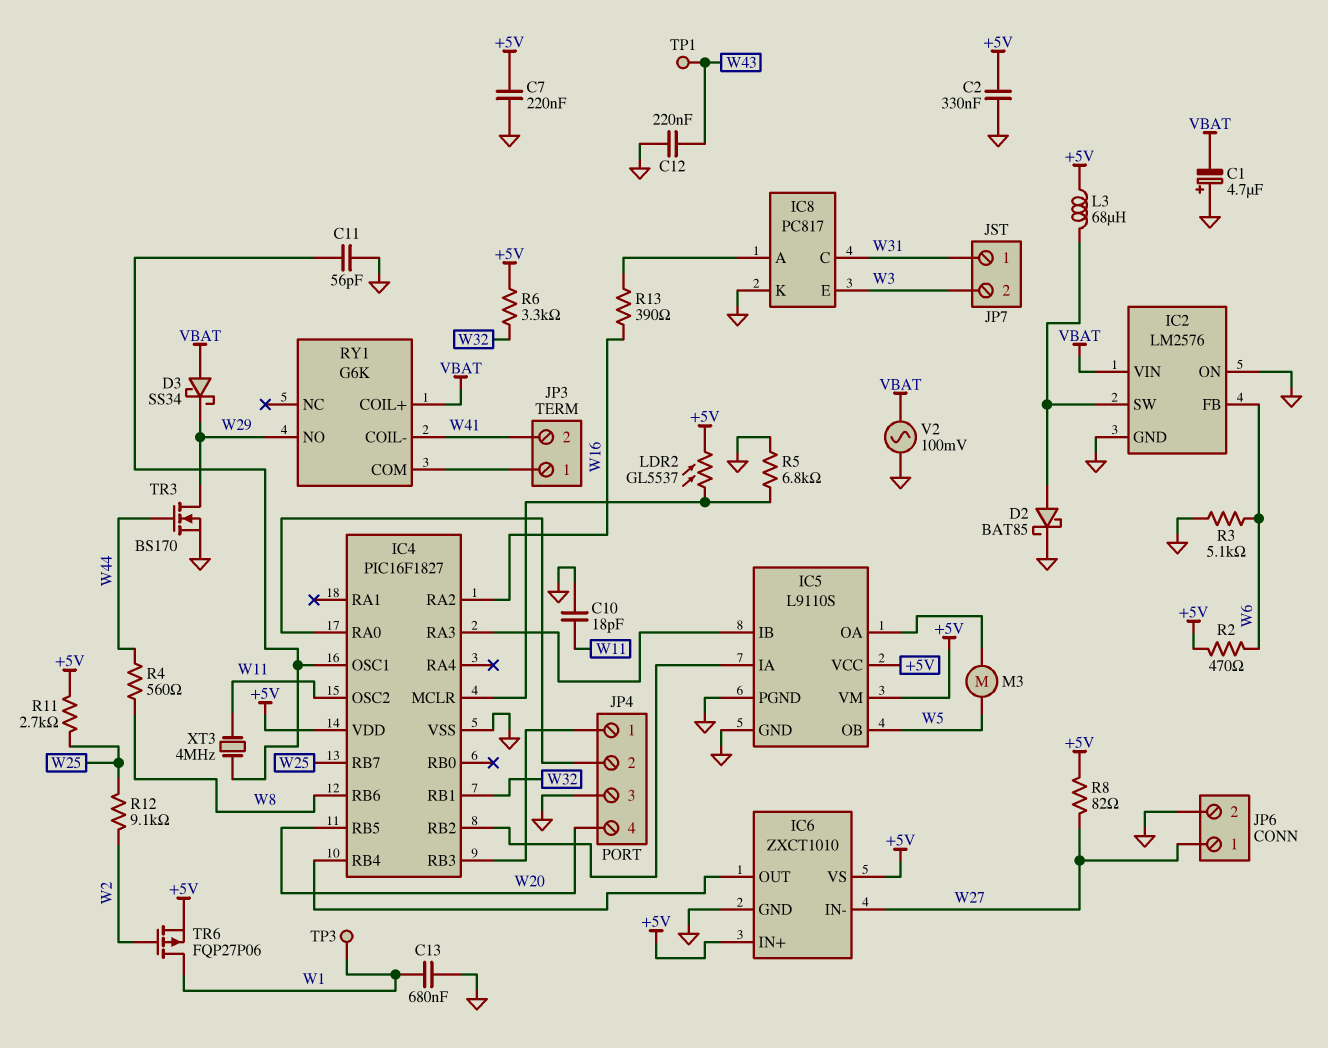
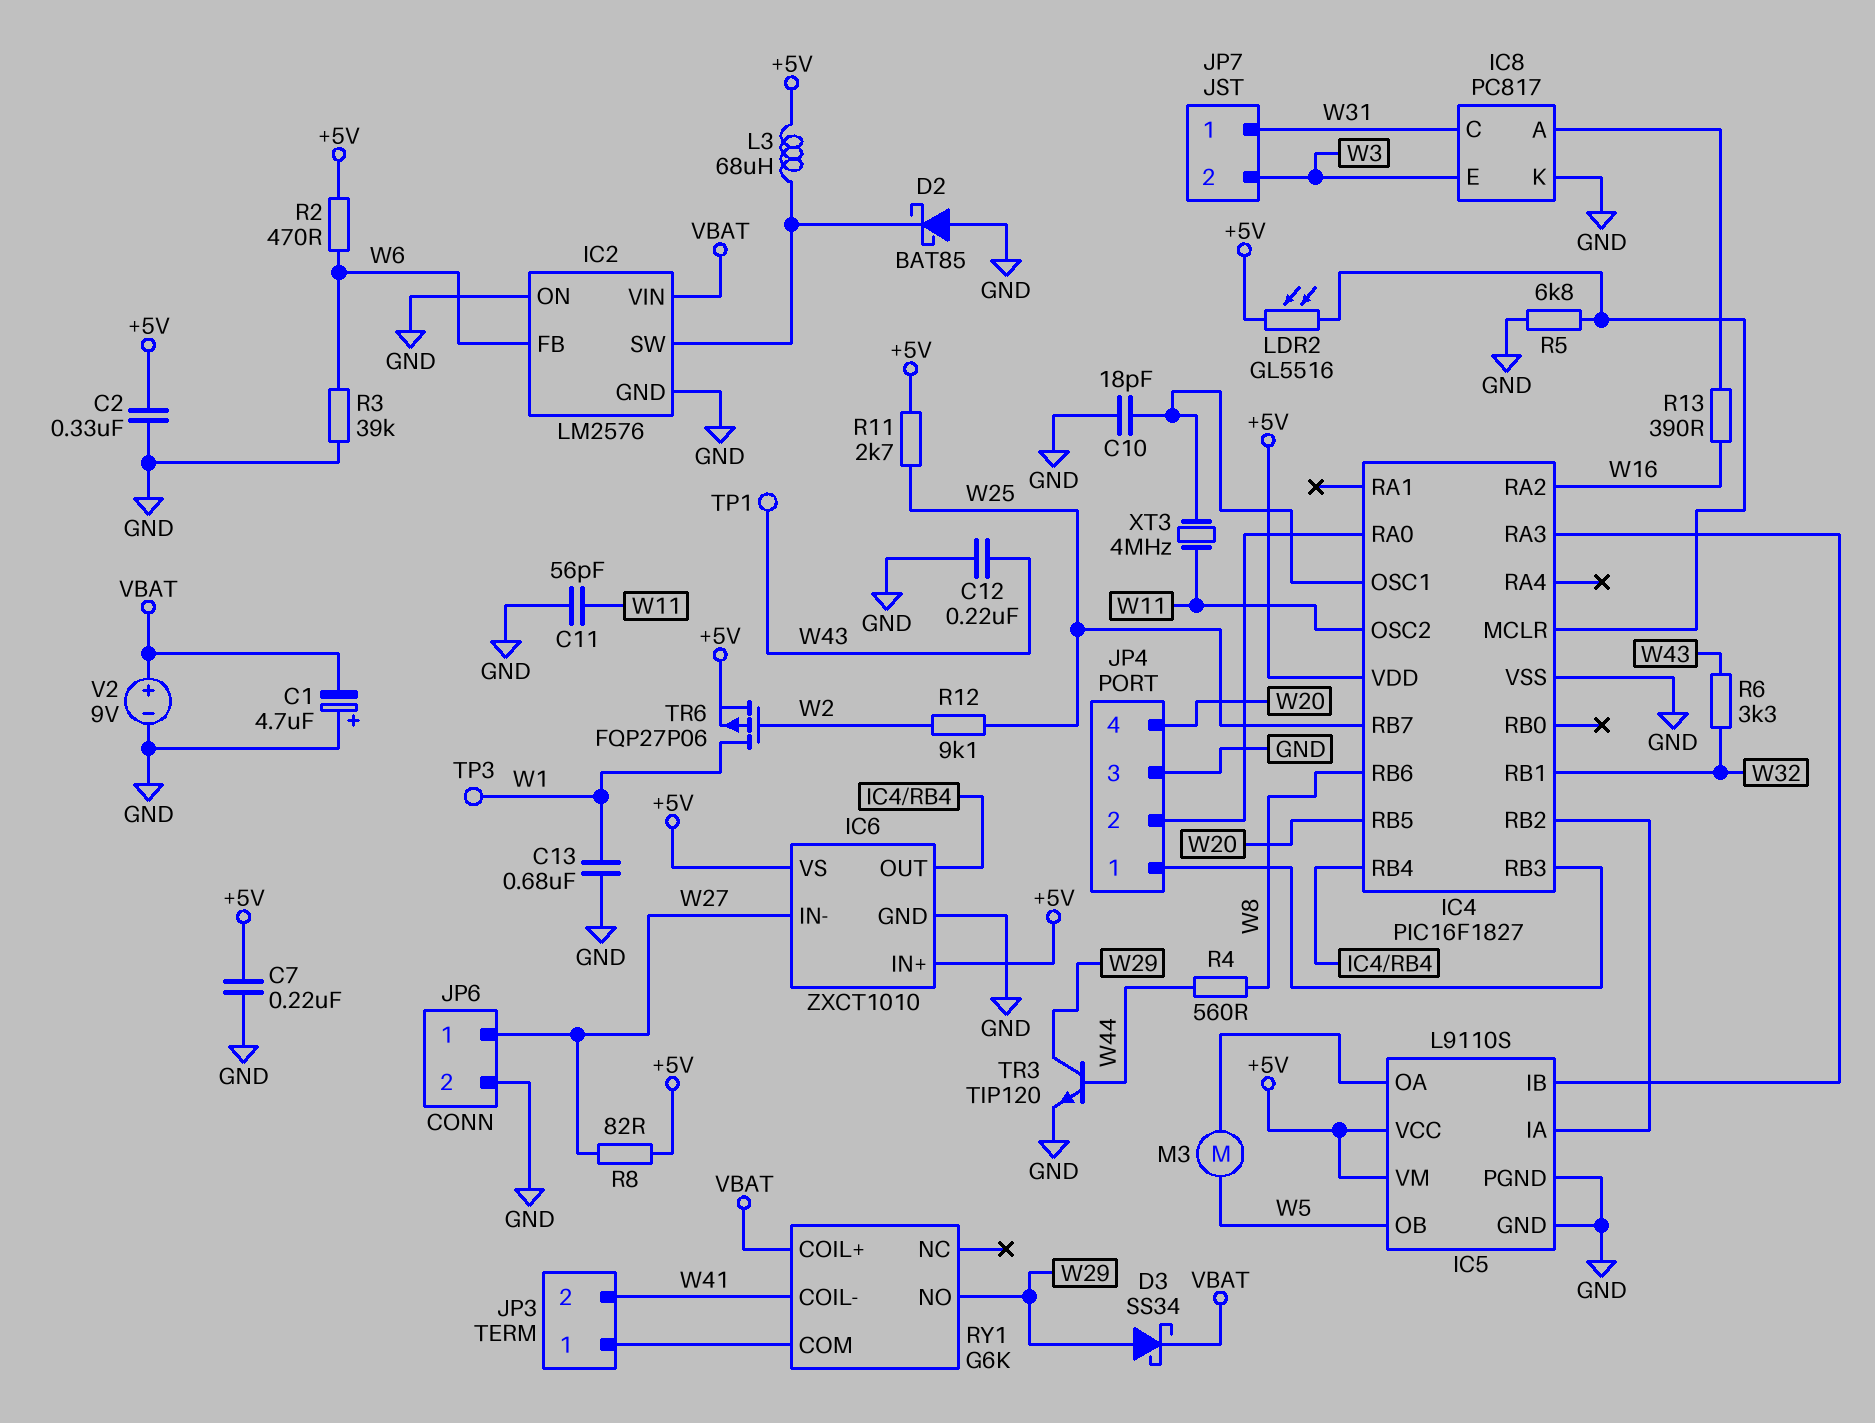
C10: 18pF (GND, W11) -> 18pF (GND, IC4/OSC1)
C11: 56pF (GND, IC4/OSC1) -> 56pF (GND, W11)
D2: schottky BAT85 (A IC2/SW, K GND) -> schottky BAT85 (A GND, K IC2/SW)
D3: schottky SS34 (A VBAT, K W29) -> schottky SS34 (A W29, K VBAT)
LDR2: GL5537 (+5V, IC4/MCLR) -> GL5516 (+5V, IC4/MCLR)
R3: 5.1k (GND, W6) -> 39k (GND, W6)
R6: 3.3k (+5V, W32) -> 3.3k (W32, W43)
TR3: NMOS BS170 (G W44, D W29, S GND) -> NPN TIP120 (B W44, C W29, E GND)
V2: AC 100mV (GND, VBAT) -> 9V (plus VBAT, minus GND)

